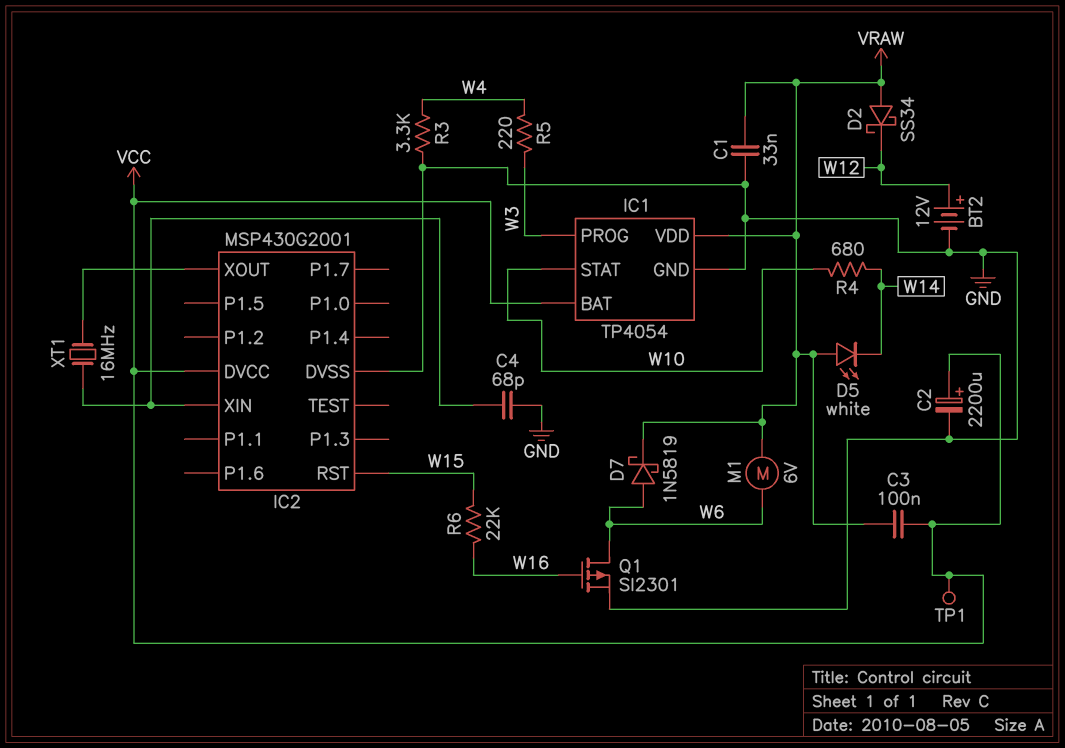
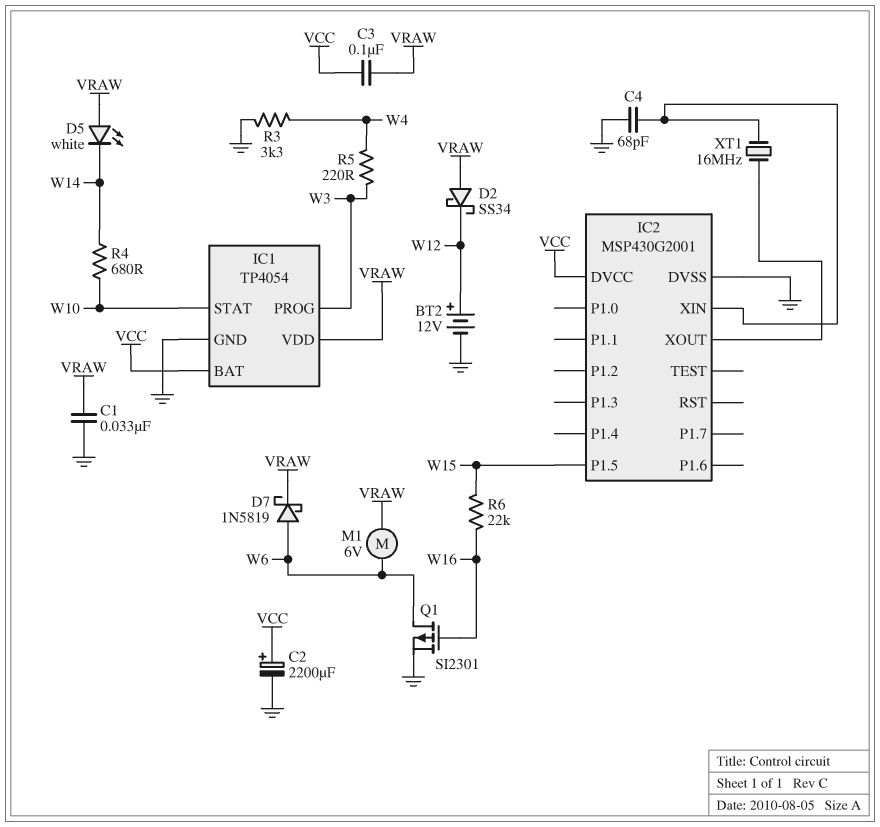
IC2 pin P1.5: none -> W15
IC2 pin RST: W15 -> none
TP1: test point (VCC) -> none

